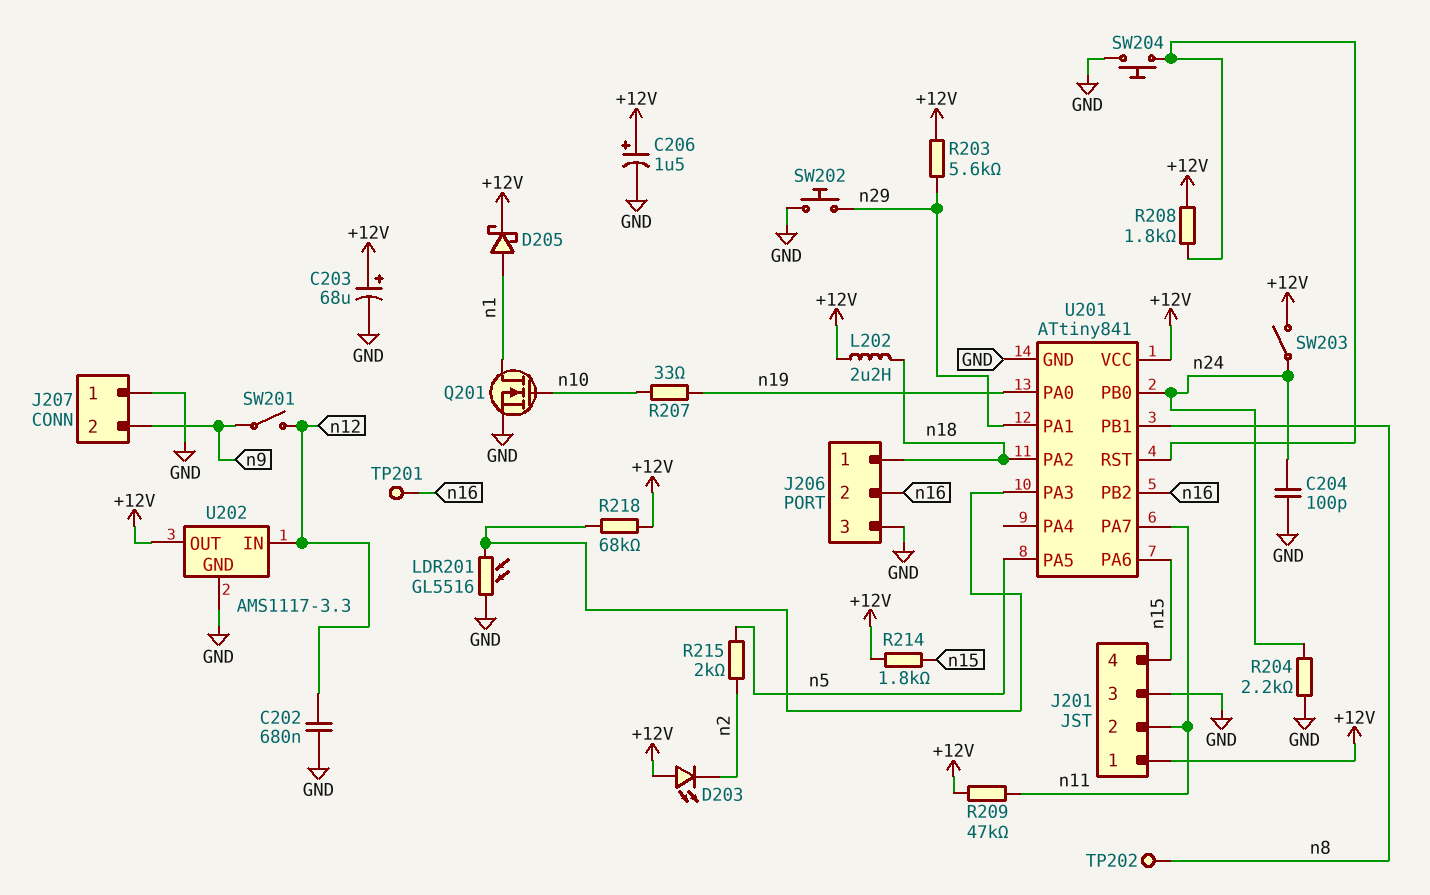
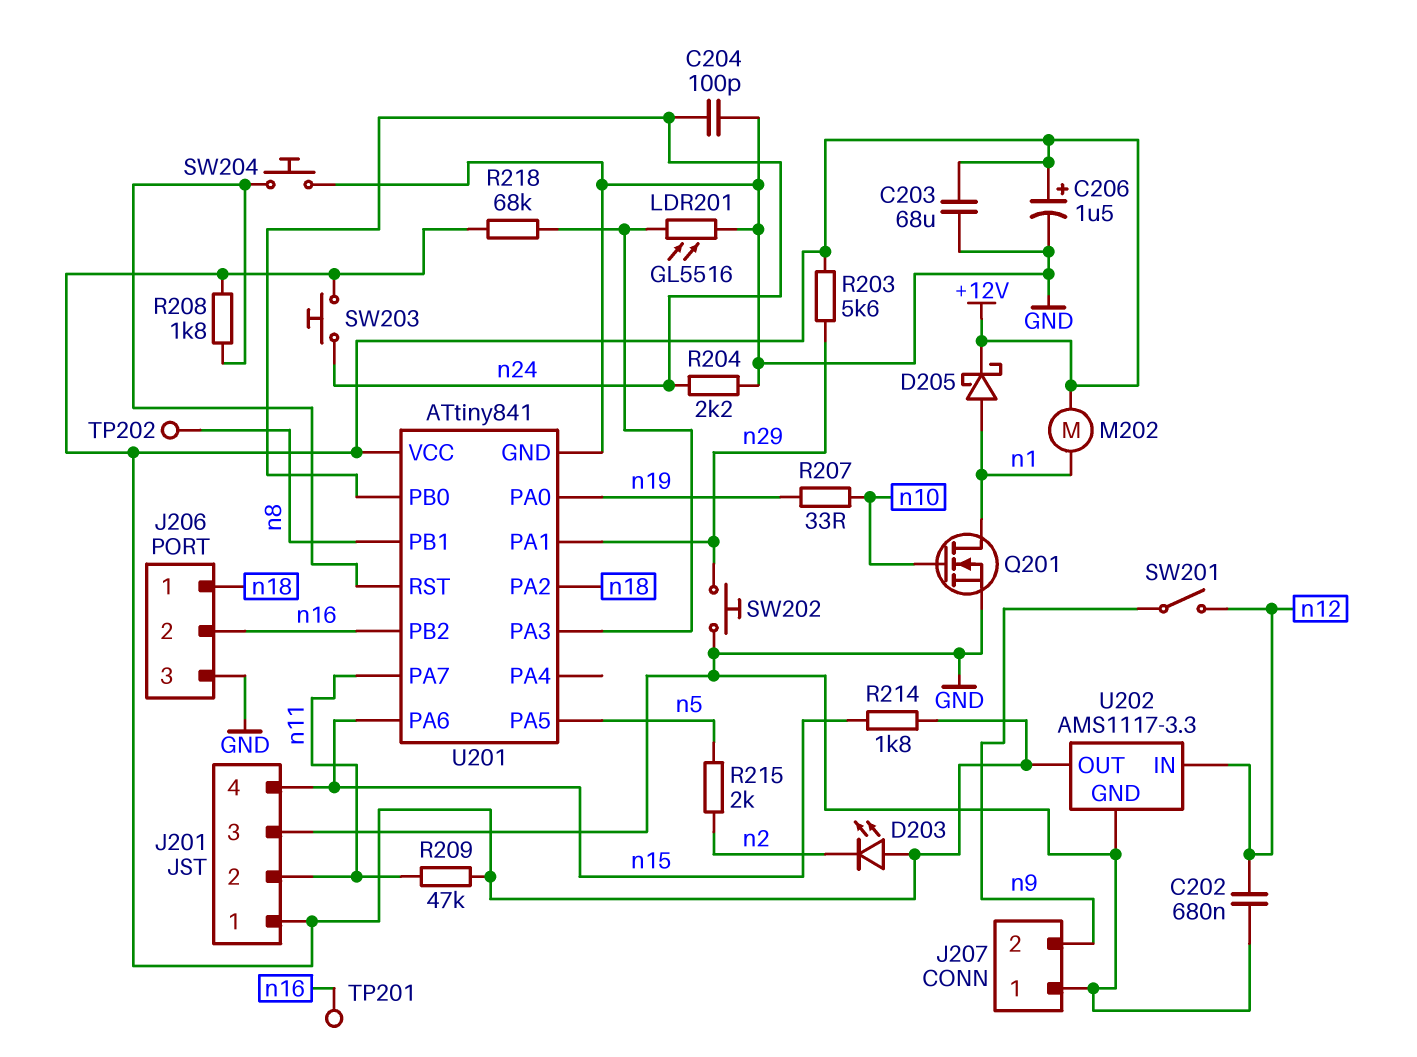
C203: 68uF (plus +12V, minus GND) -> 68uF (+12V, GND)
L202: 2.2uH (+12V, n18) -> none
M202: none -> motor (+12V, n1)
SW203: switch (+12V, n24) -> button (+12V, n24)

